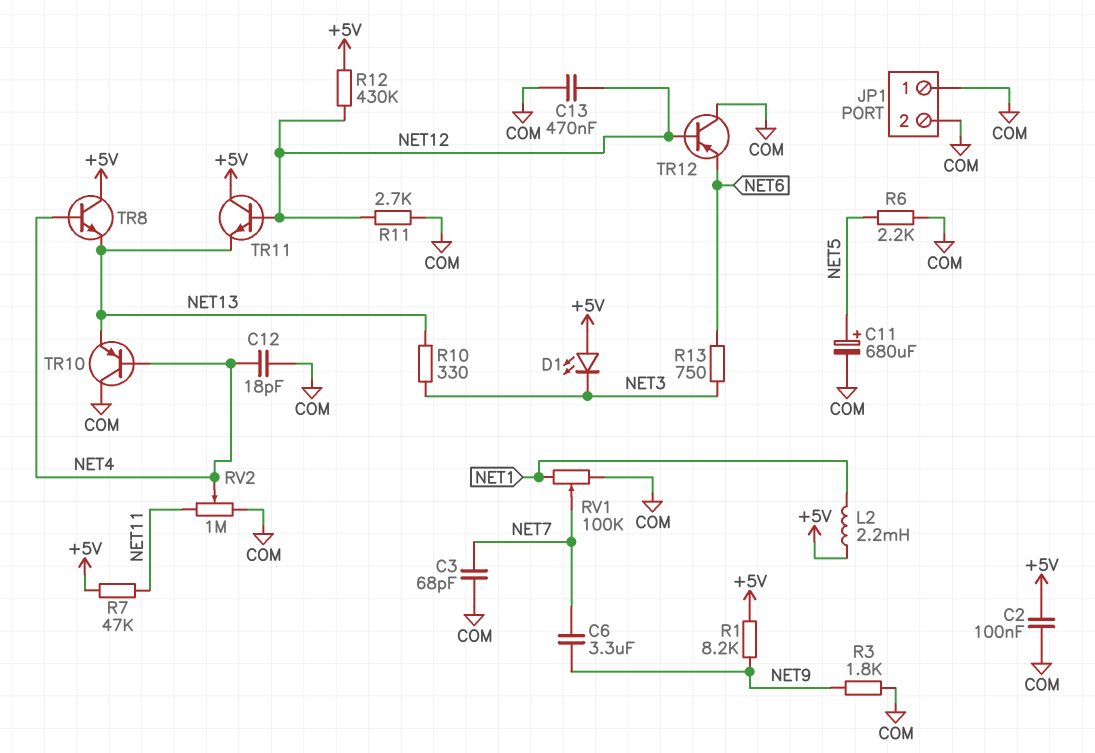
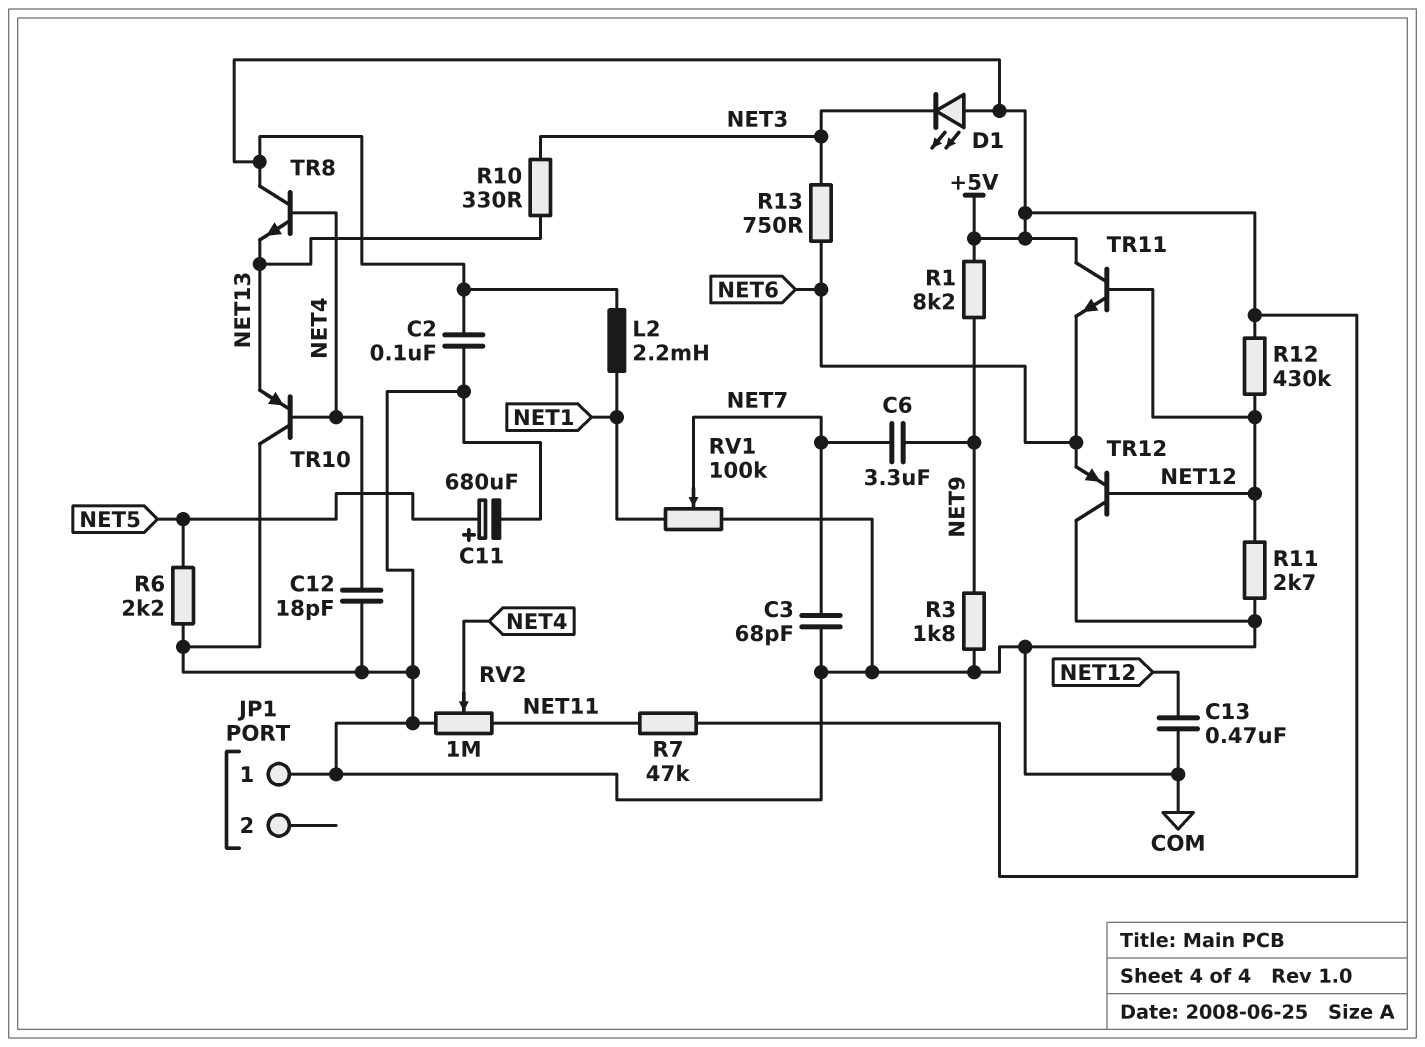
JP1 pin 2: COM -> none
TR11: NPN (B NET12, C +5V, E NET13) -> NPN (B NET12, C +5V, E NET6)

